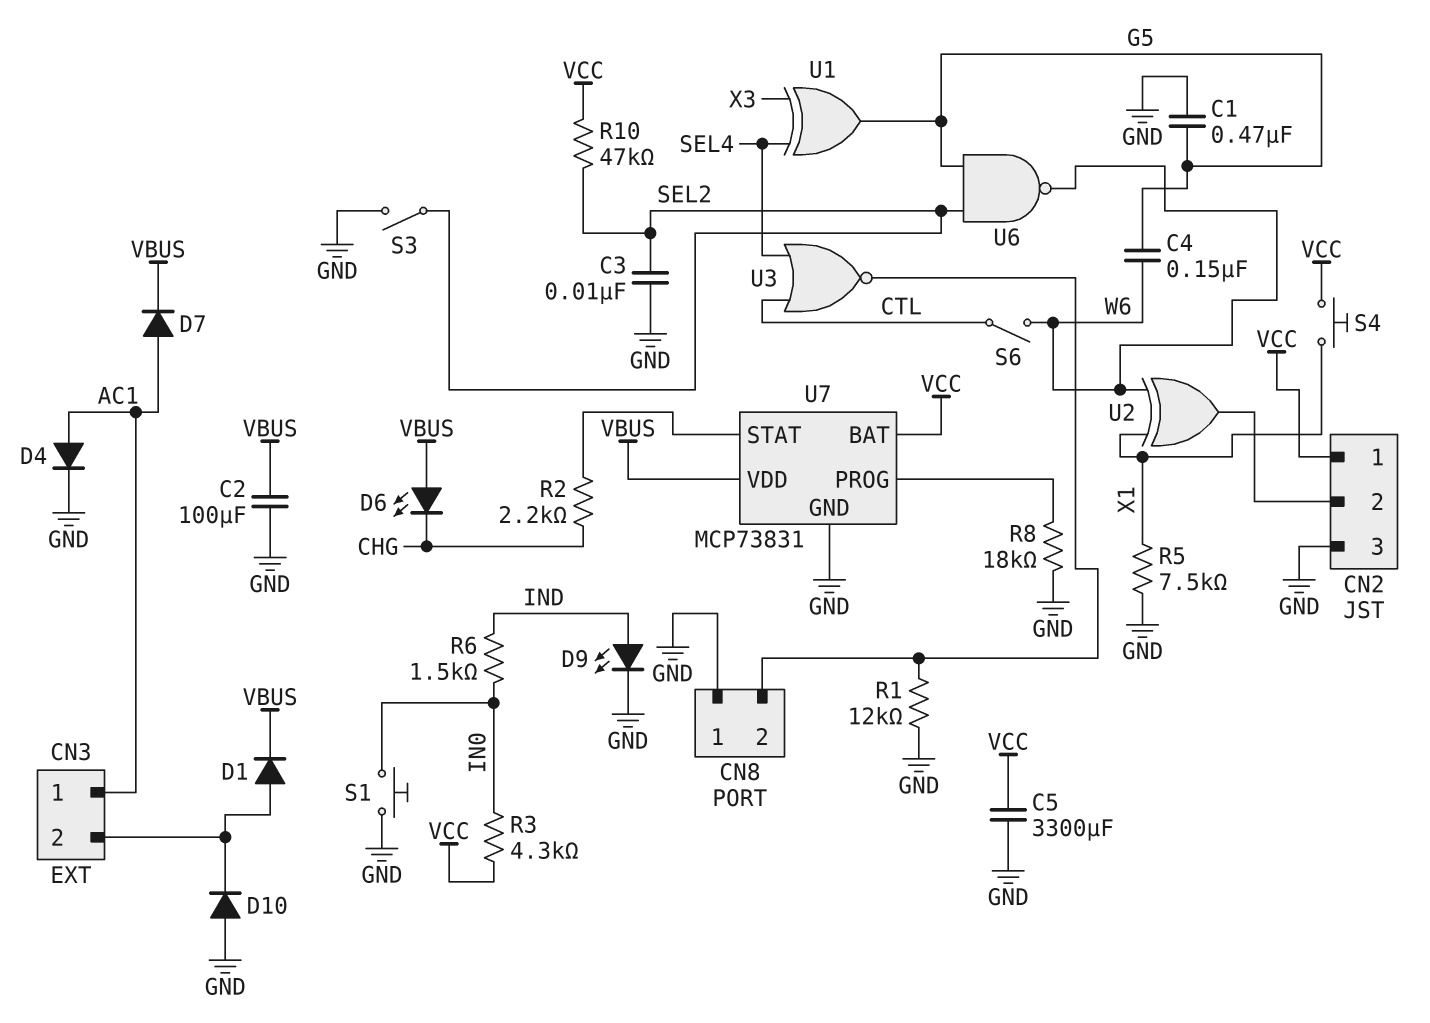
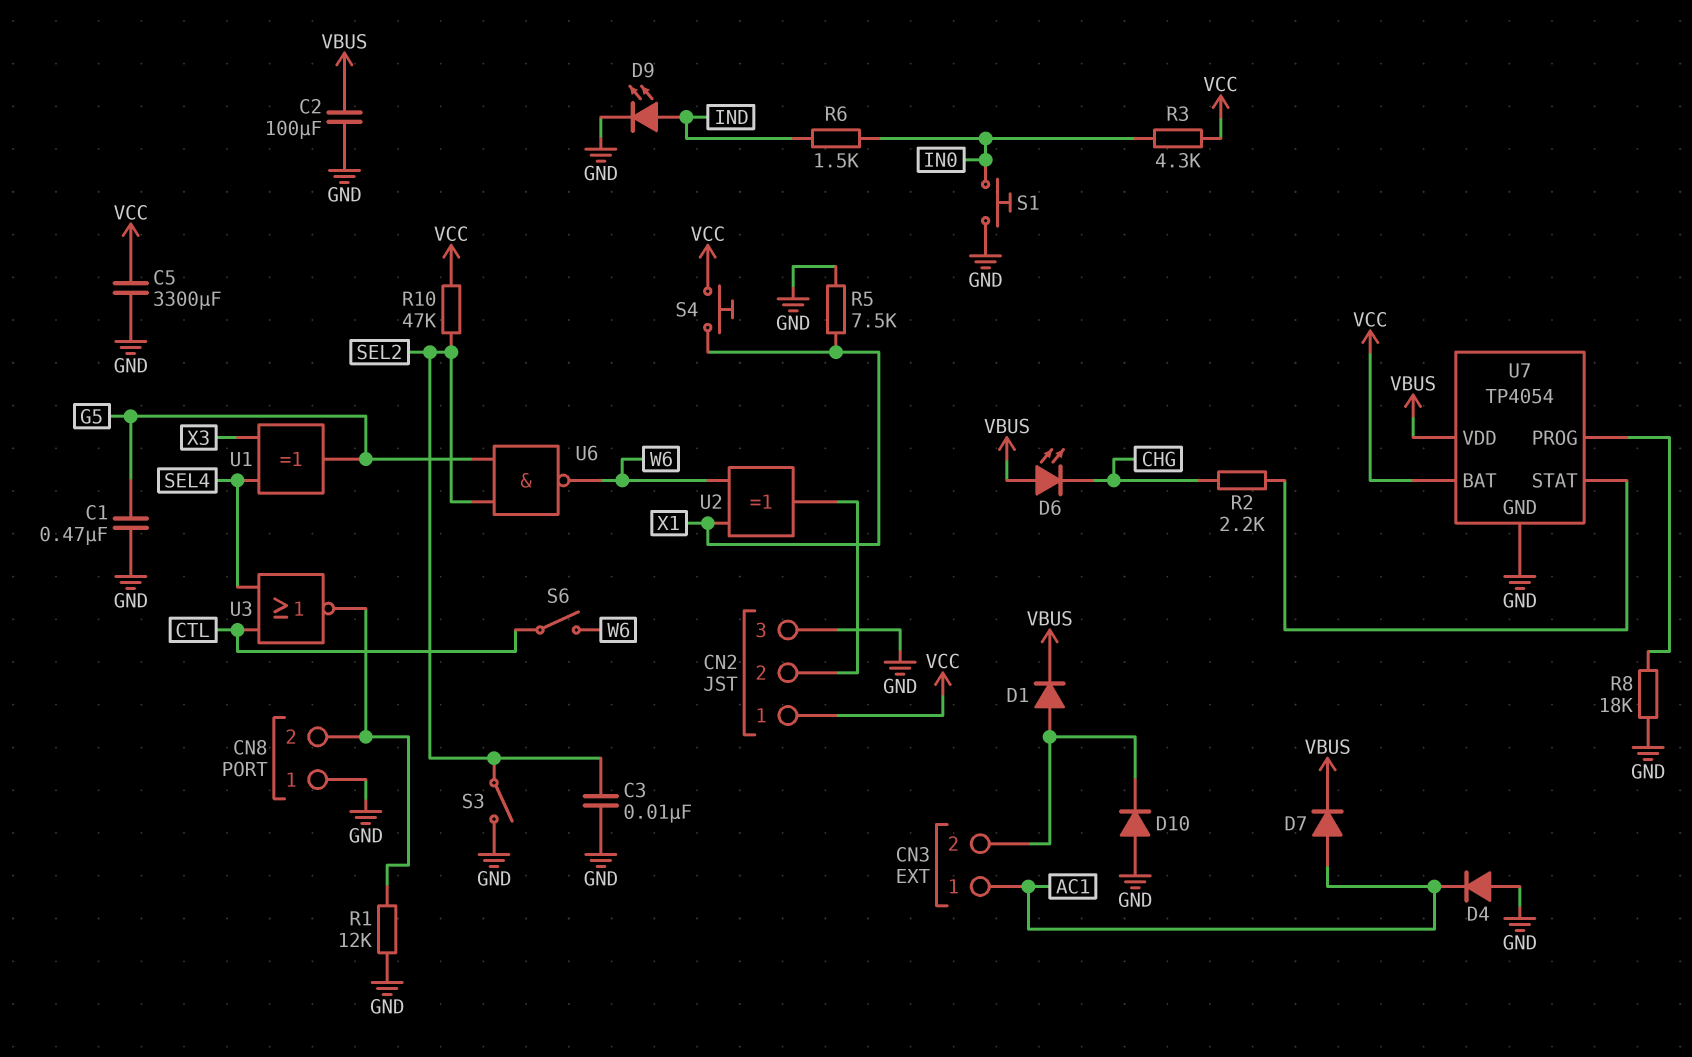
C4: 150nF (G5, W6) -> none
D4: diode (A AC1, K GND) -> diode (A GND, K AC1)
U7: MCP73831 -> TP4054

